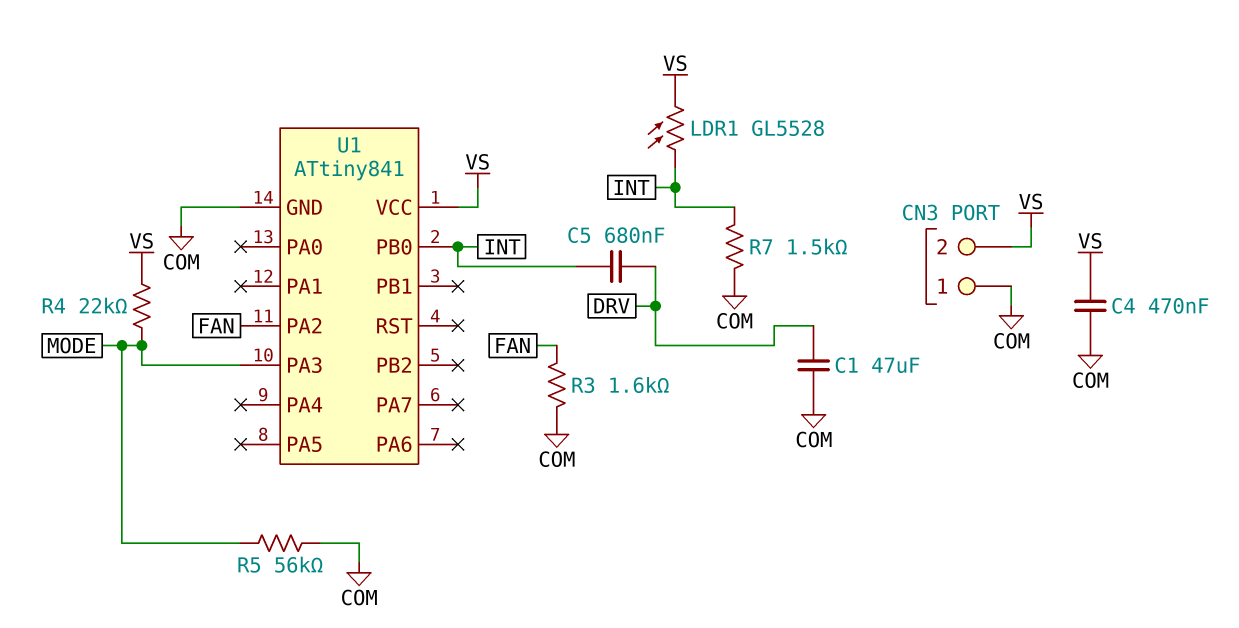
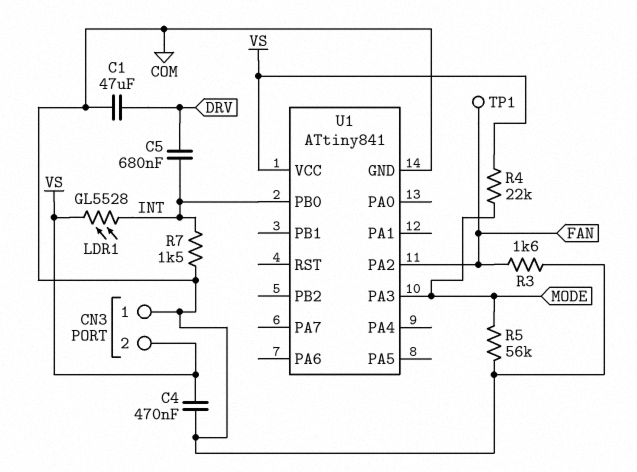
TP1: none -> test point (FAN)

